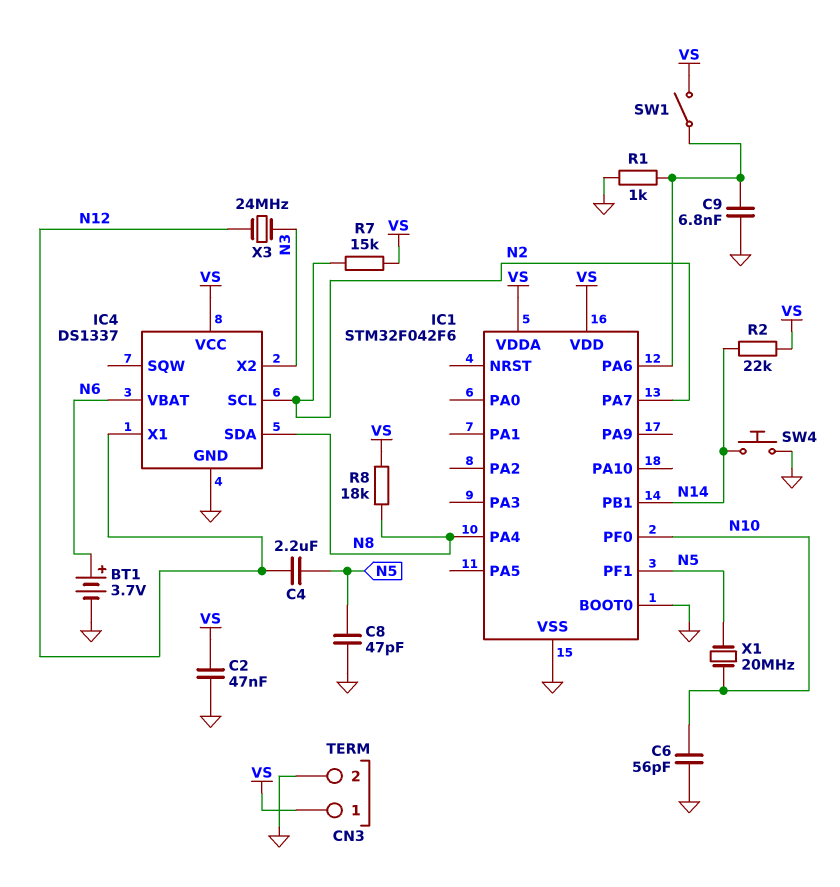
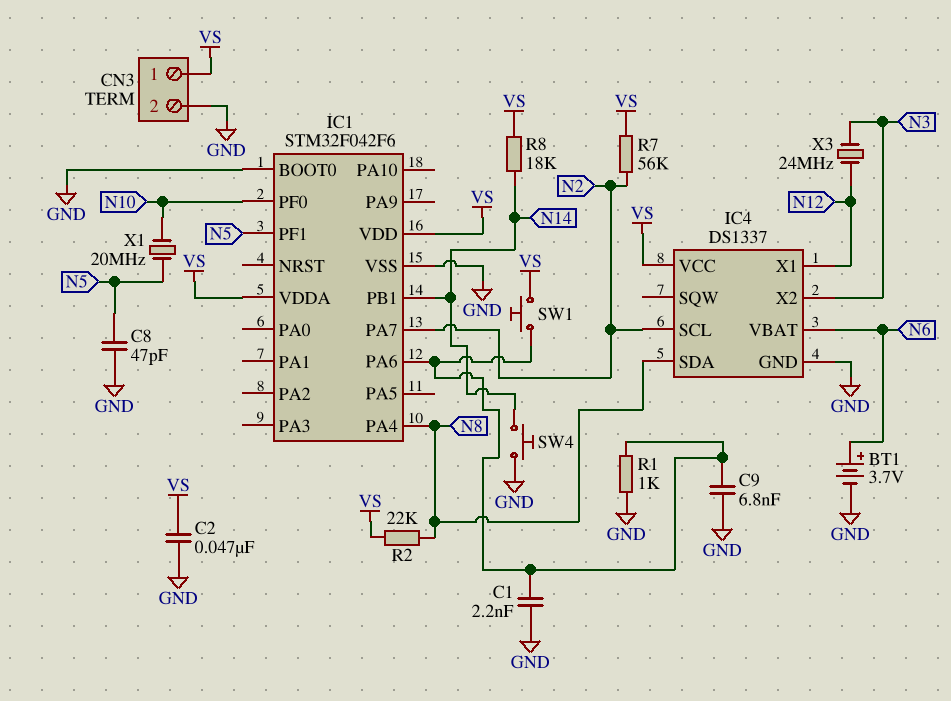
C1: none -> 2.2nF (GND, IC1/PA6)
C4: 2.2uF (N5, N12) -> none
C6: 56pF (GND, N10) -> none
R2: 22k (N14, VS) -> 22k (N8, VS)
R7: 15k (N2, VS) -> 56k (N2, VS)
R8: 18k (N8, VS) -> 18k (N14, VS)
SW1: switch (IC1/PA6, VS) -> button (IC1/PA6, VS)

